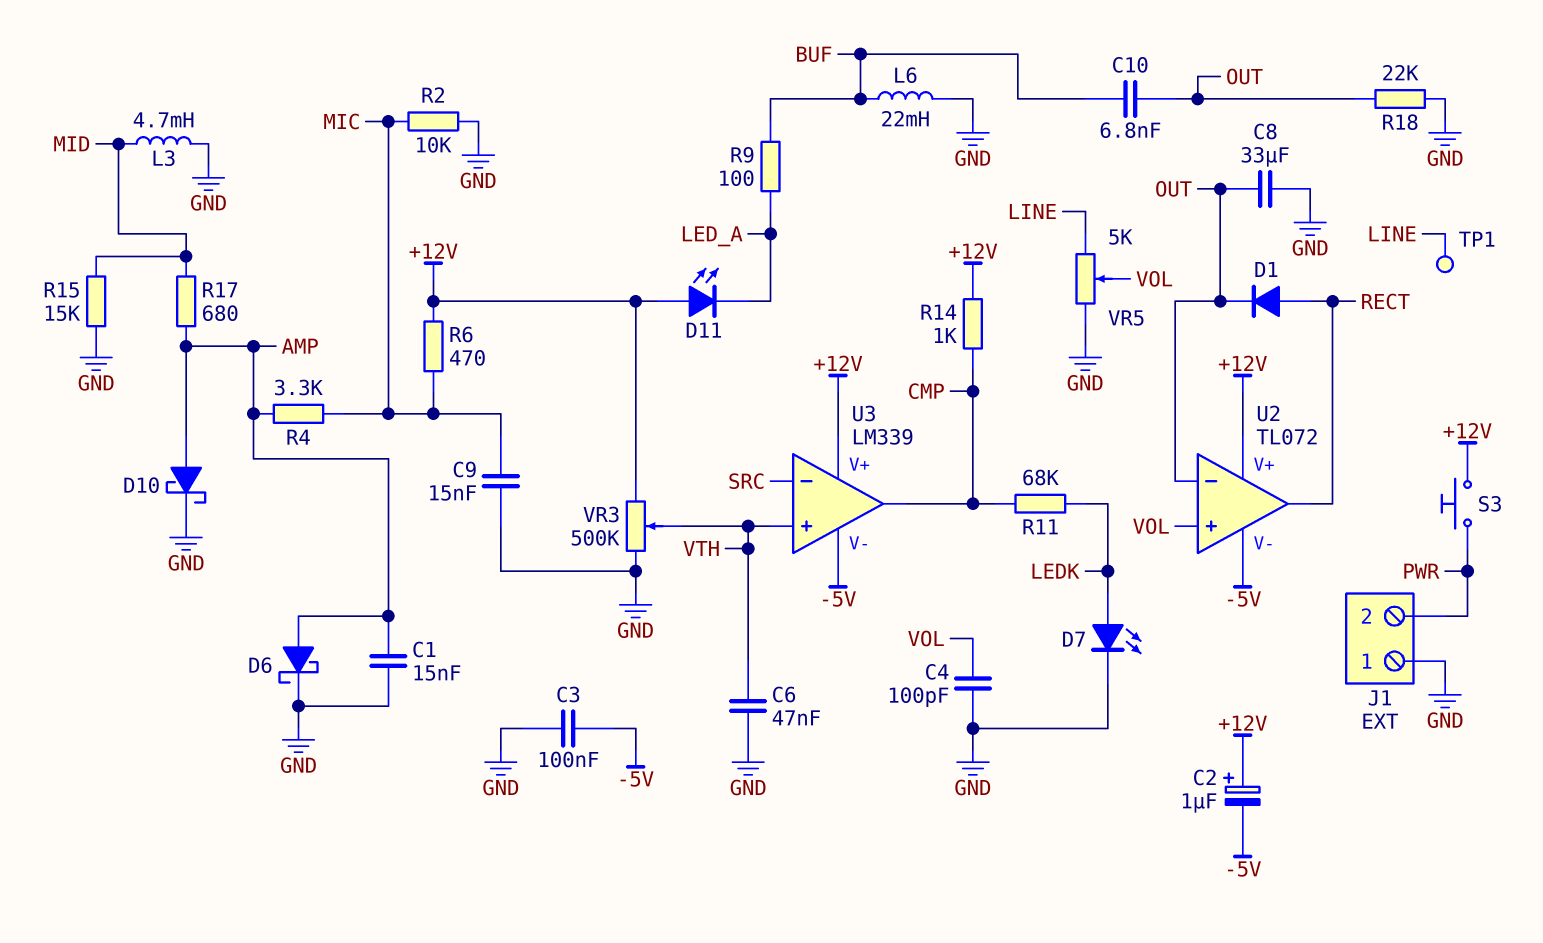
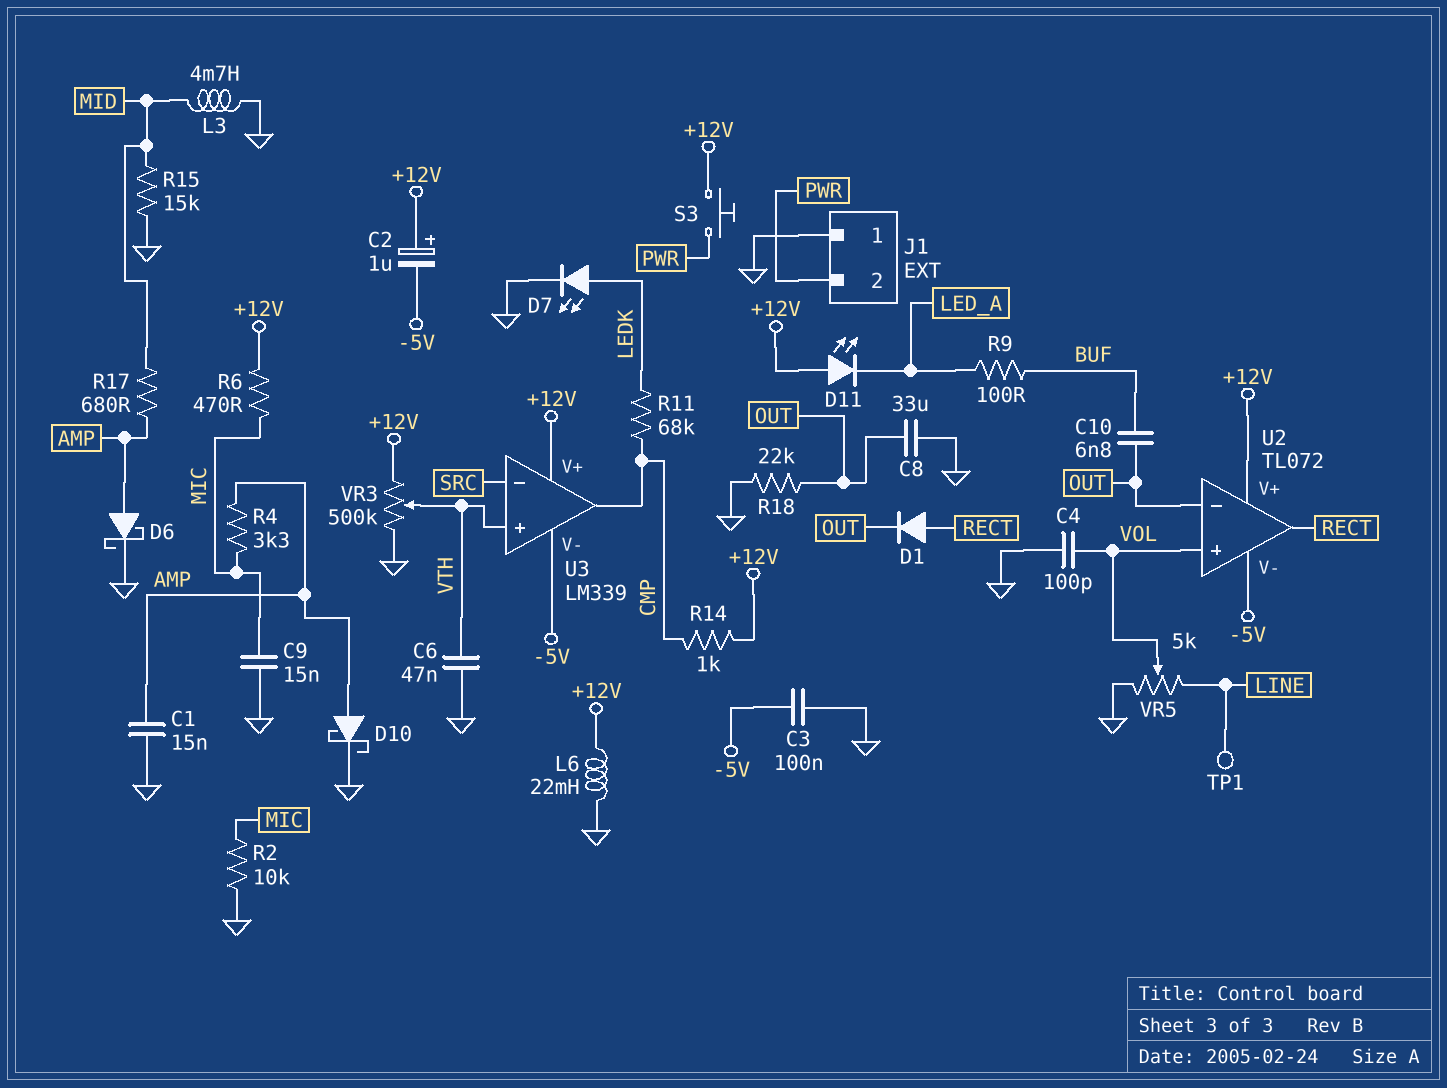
L6: 22mH (BUF, GND) -> 22mH (+12V, GND)

